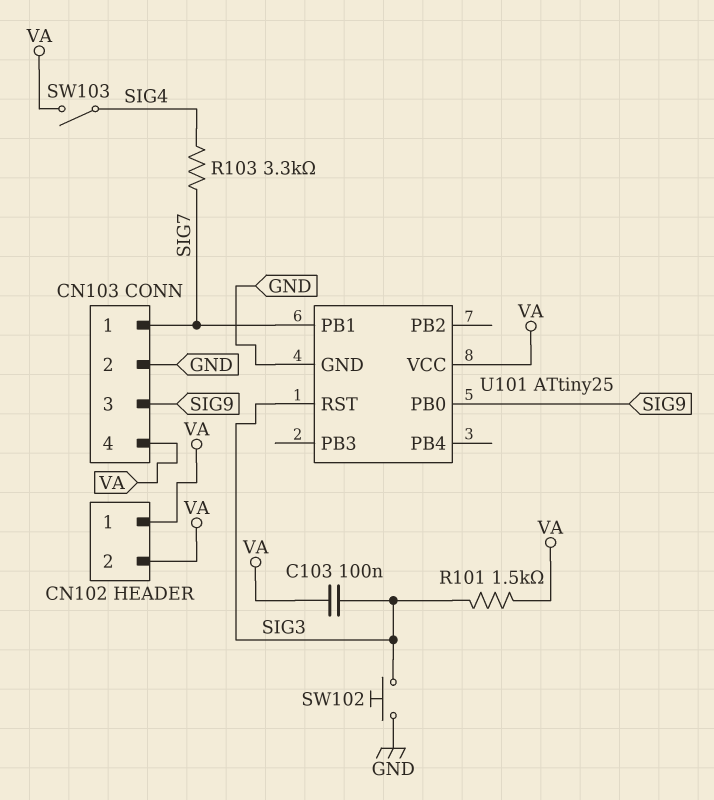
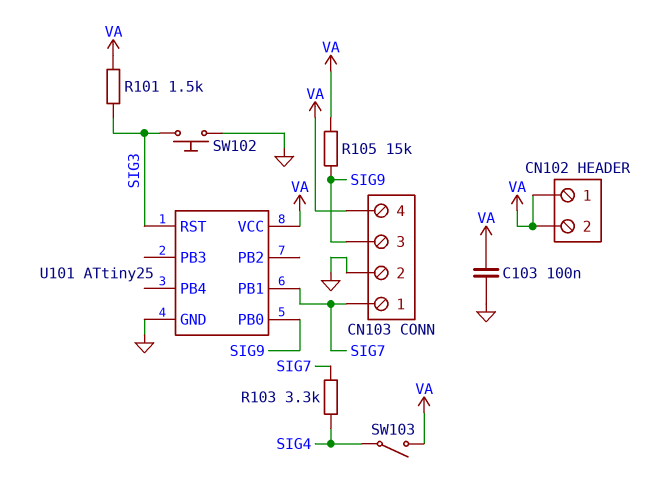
C103: 100nF (SIG3, VA) -> 100nF (GND, VA)
R105: none -> 15k (SIG9, VA)

